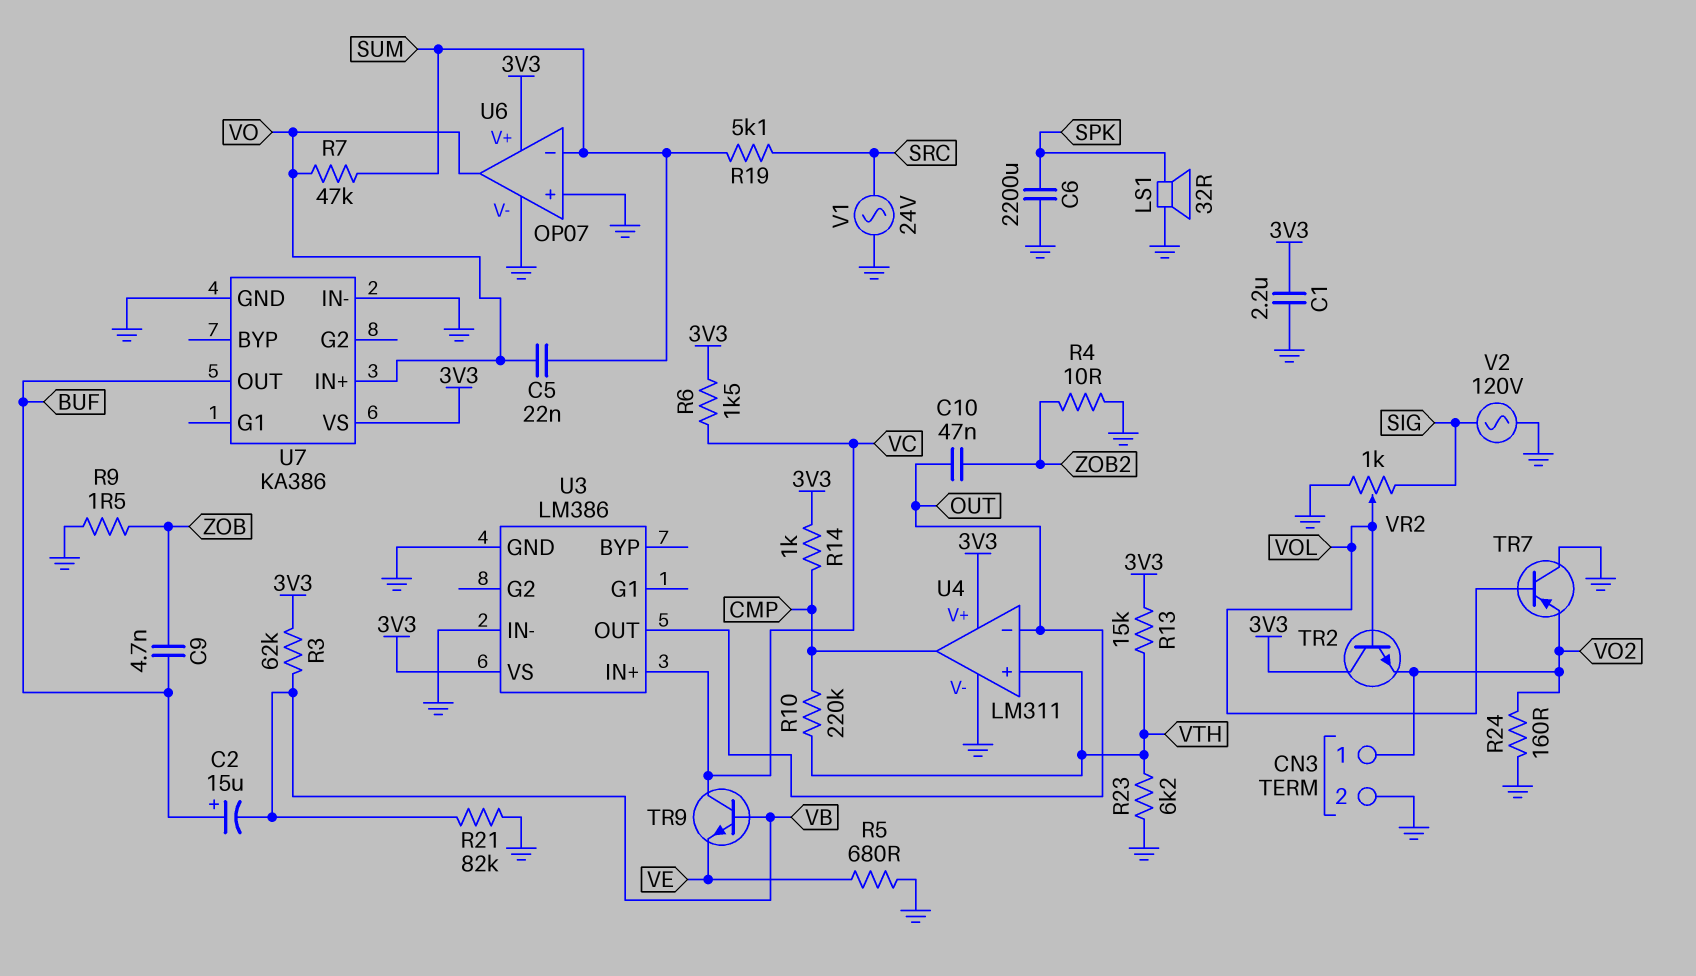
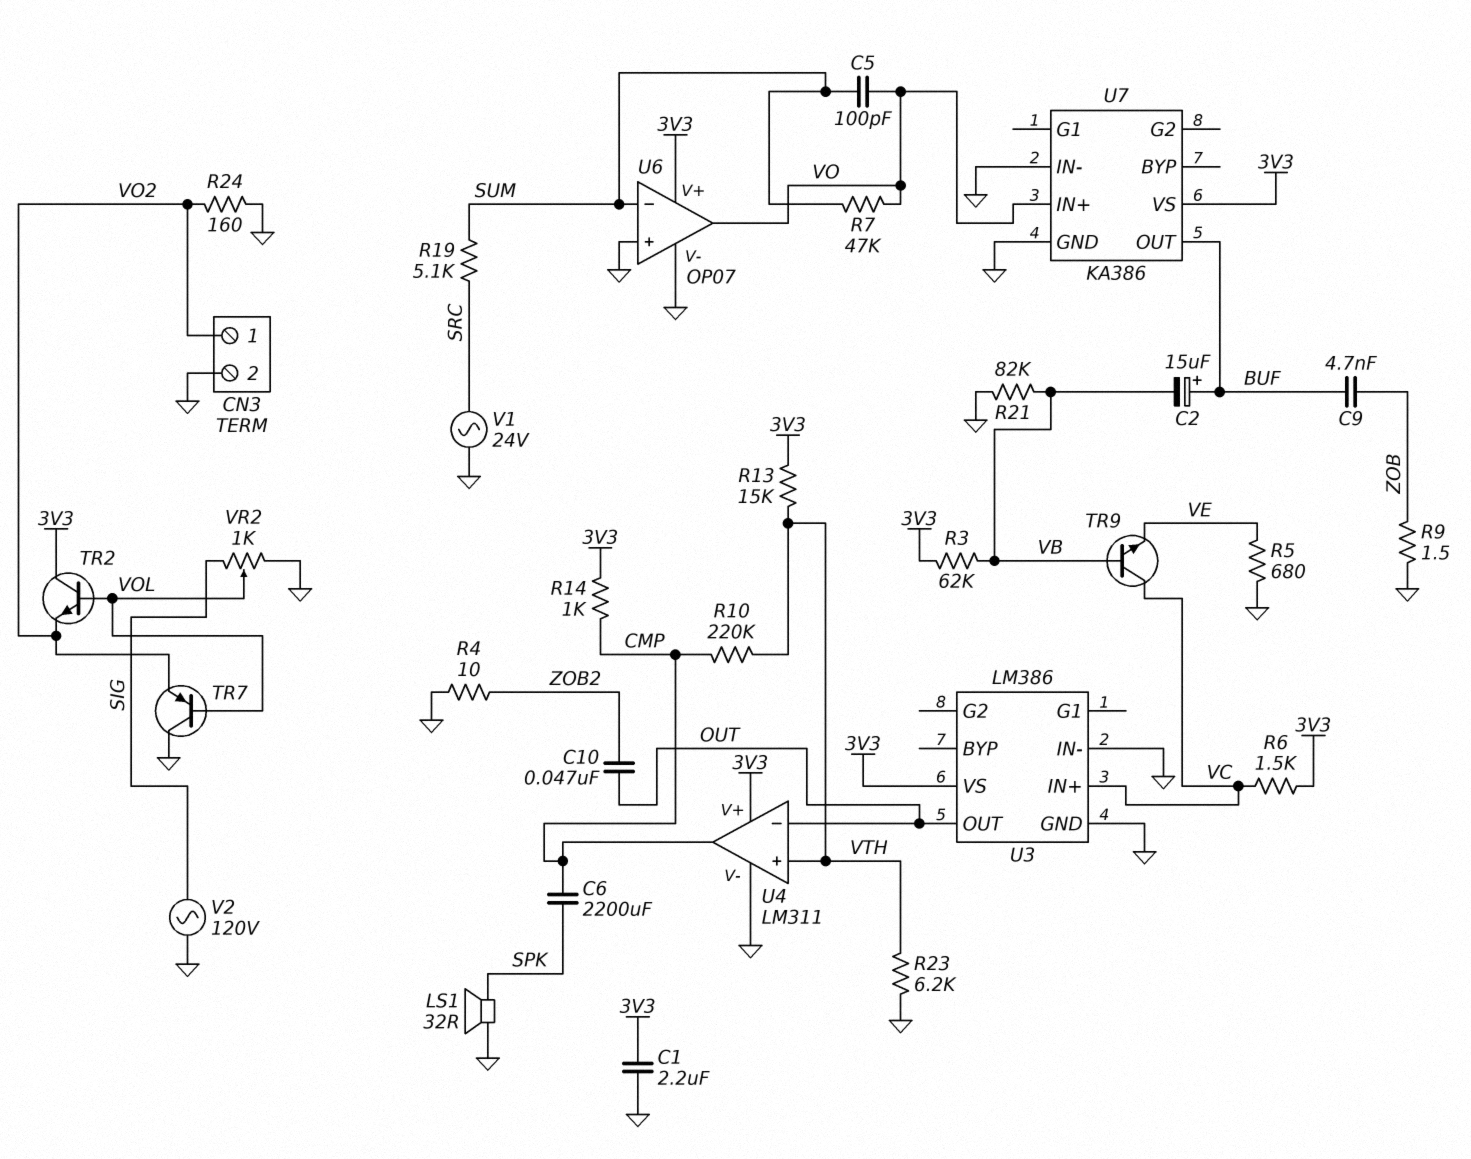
C5: 22nF (SUM, VO) -> 100pF (SUM, VO)
C6: 2200uF (GND, SPK) -> 2200uF (CMP, SPK)

